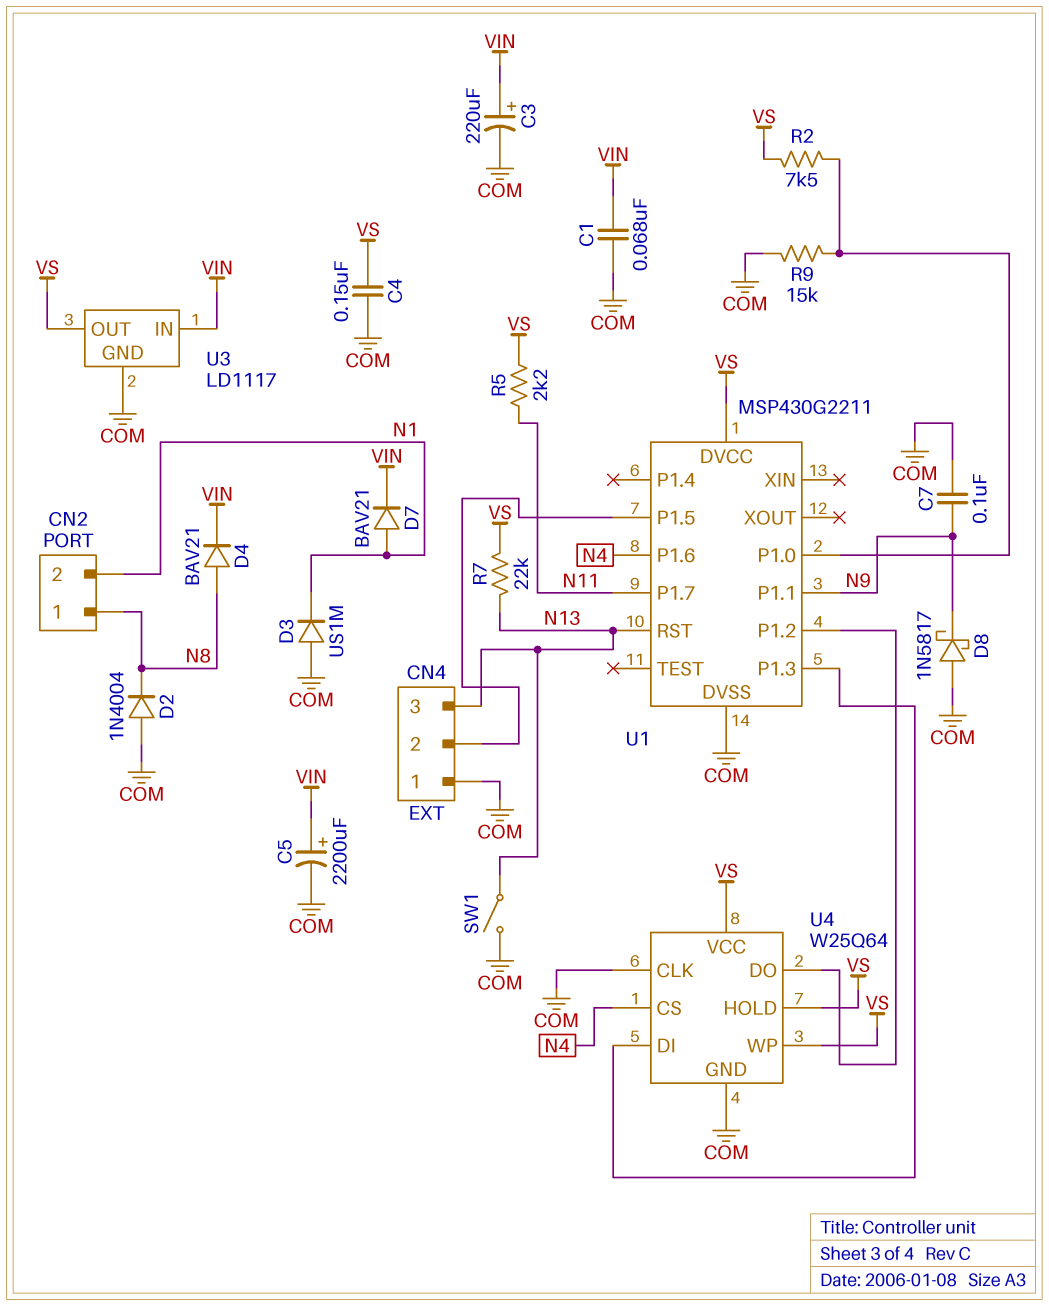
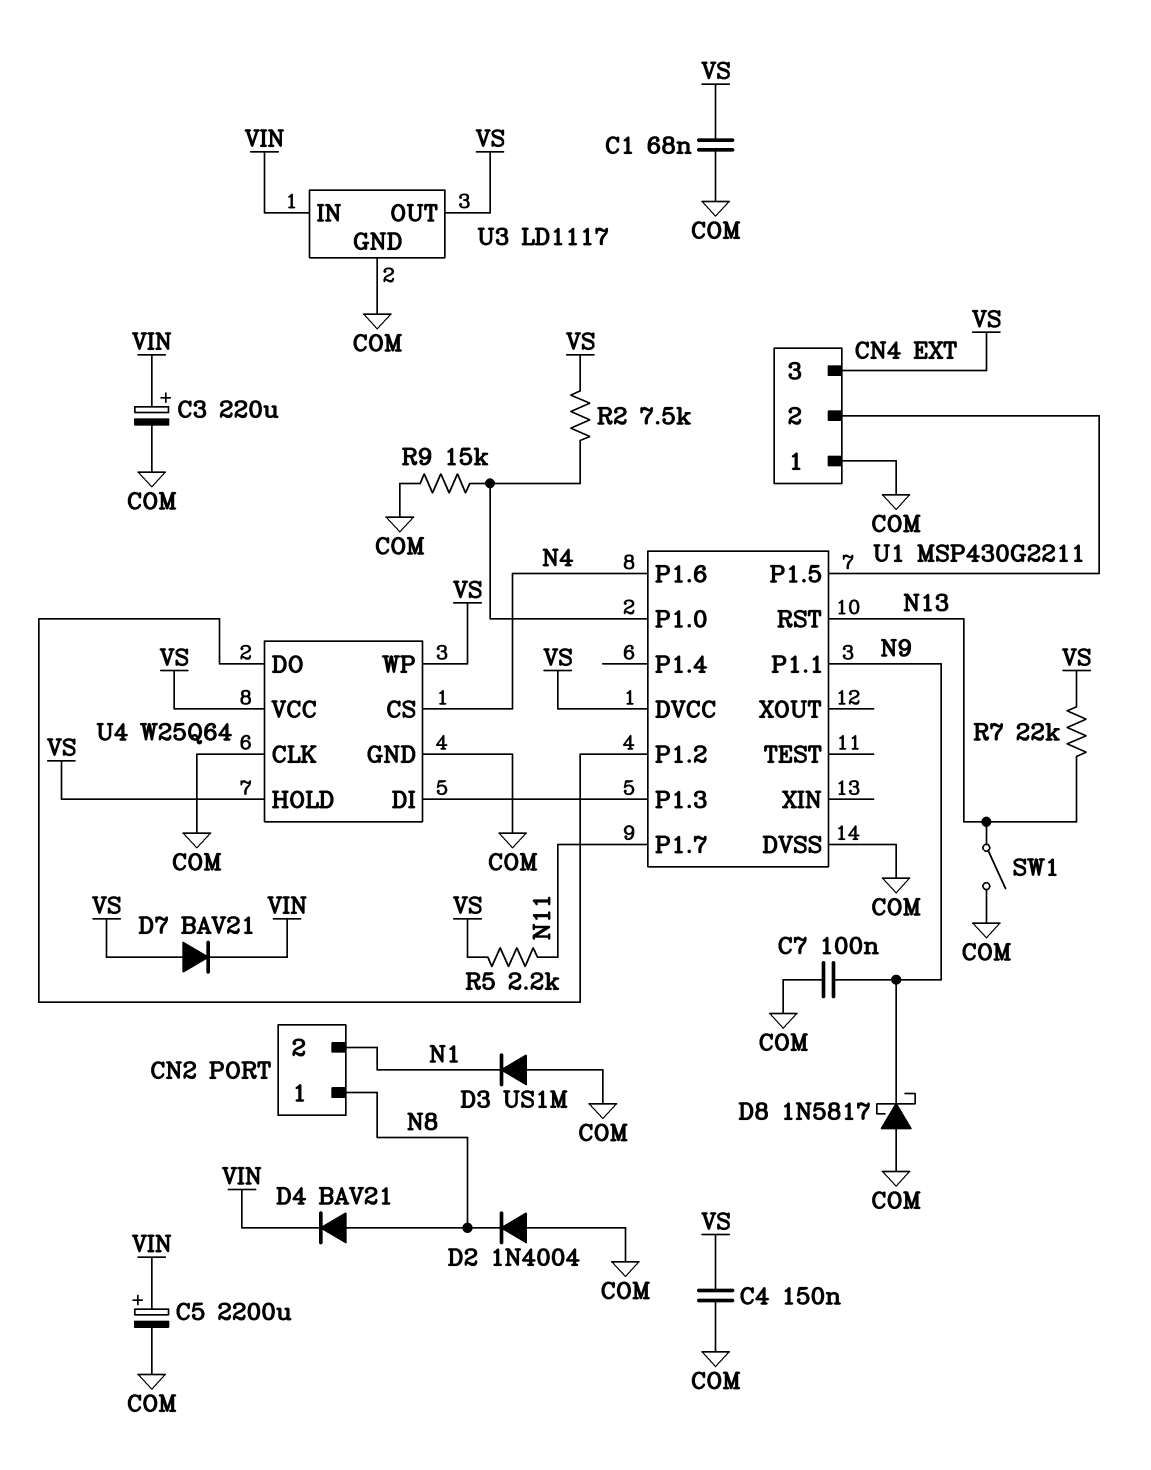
C1: 68nF (COM, VIN) -> 68nF (COM, VS)
CN4 pin 3: N13 -> VS
D7: diode BAV21 (A N1, K VIN) -> diode BAV21 (A VS, K VIN)

